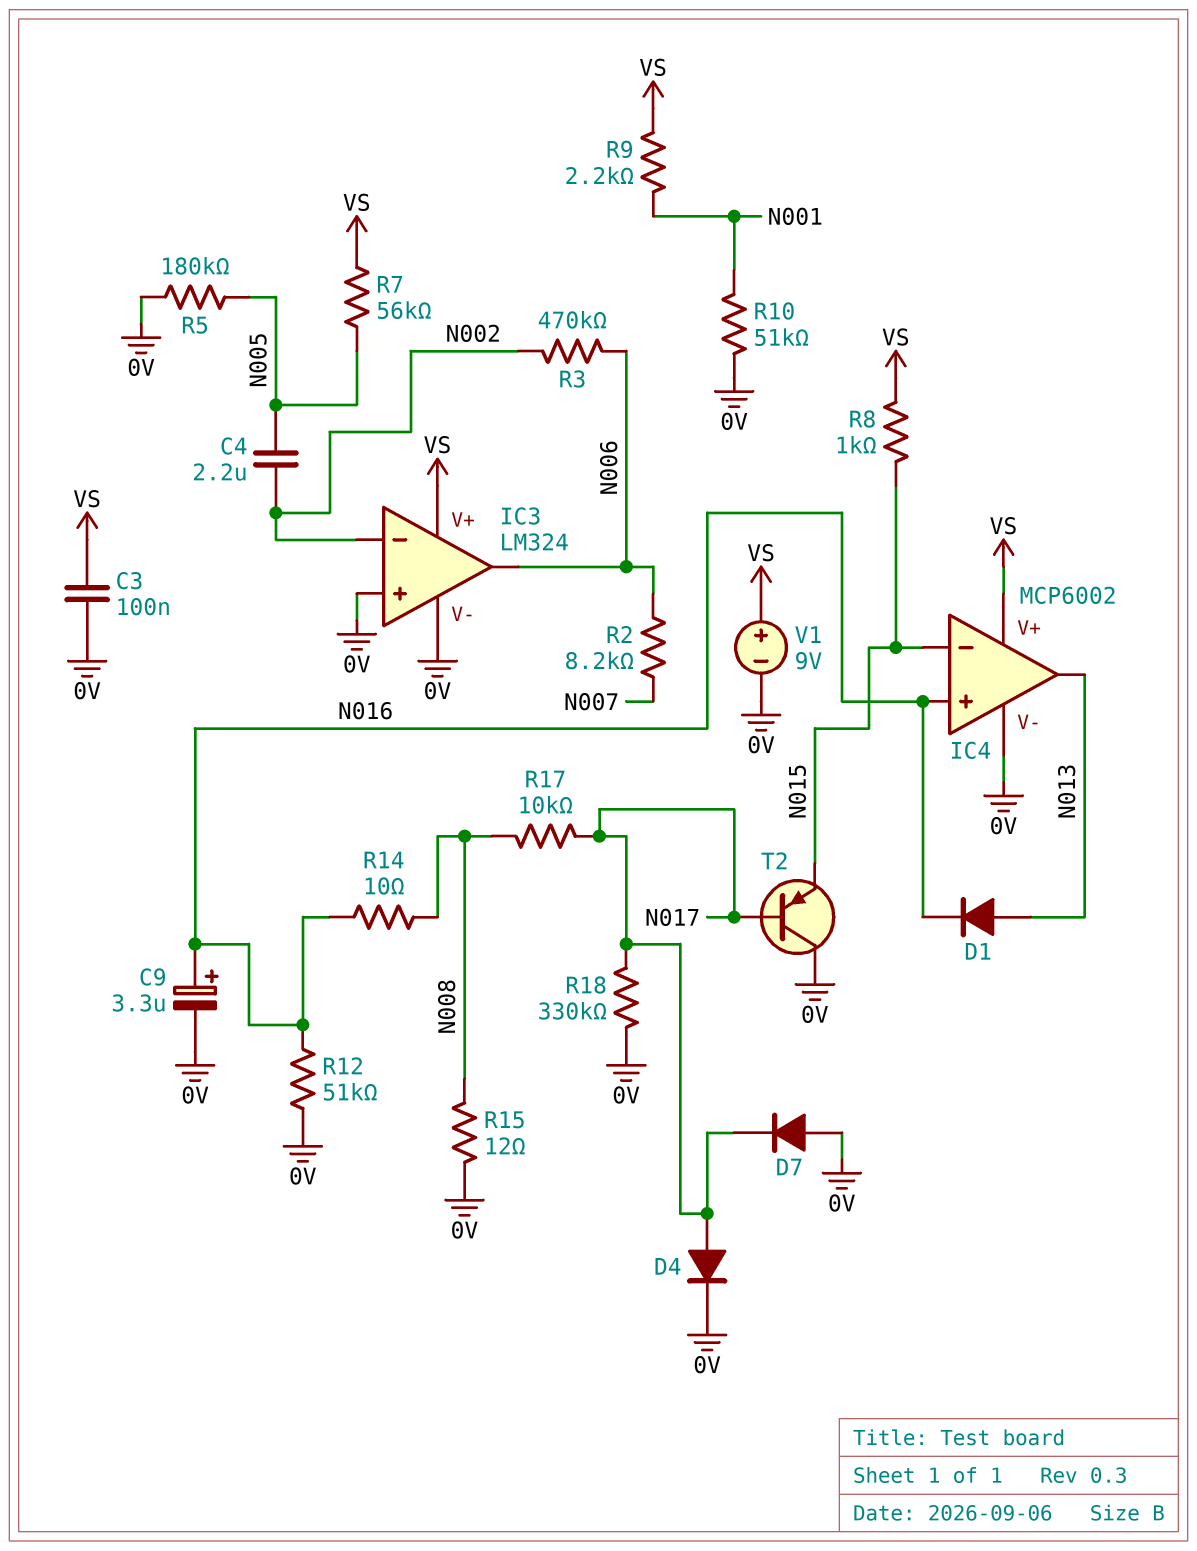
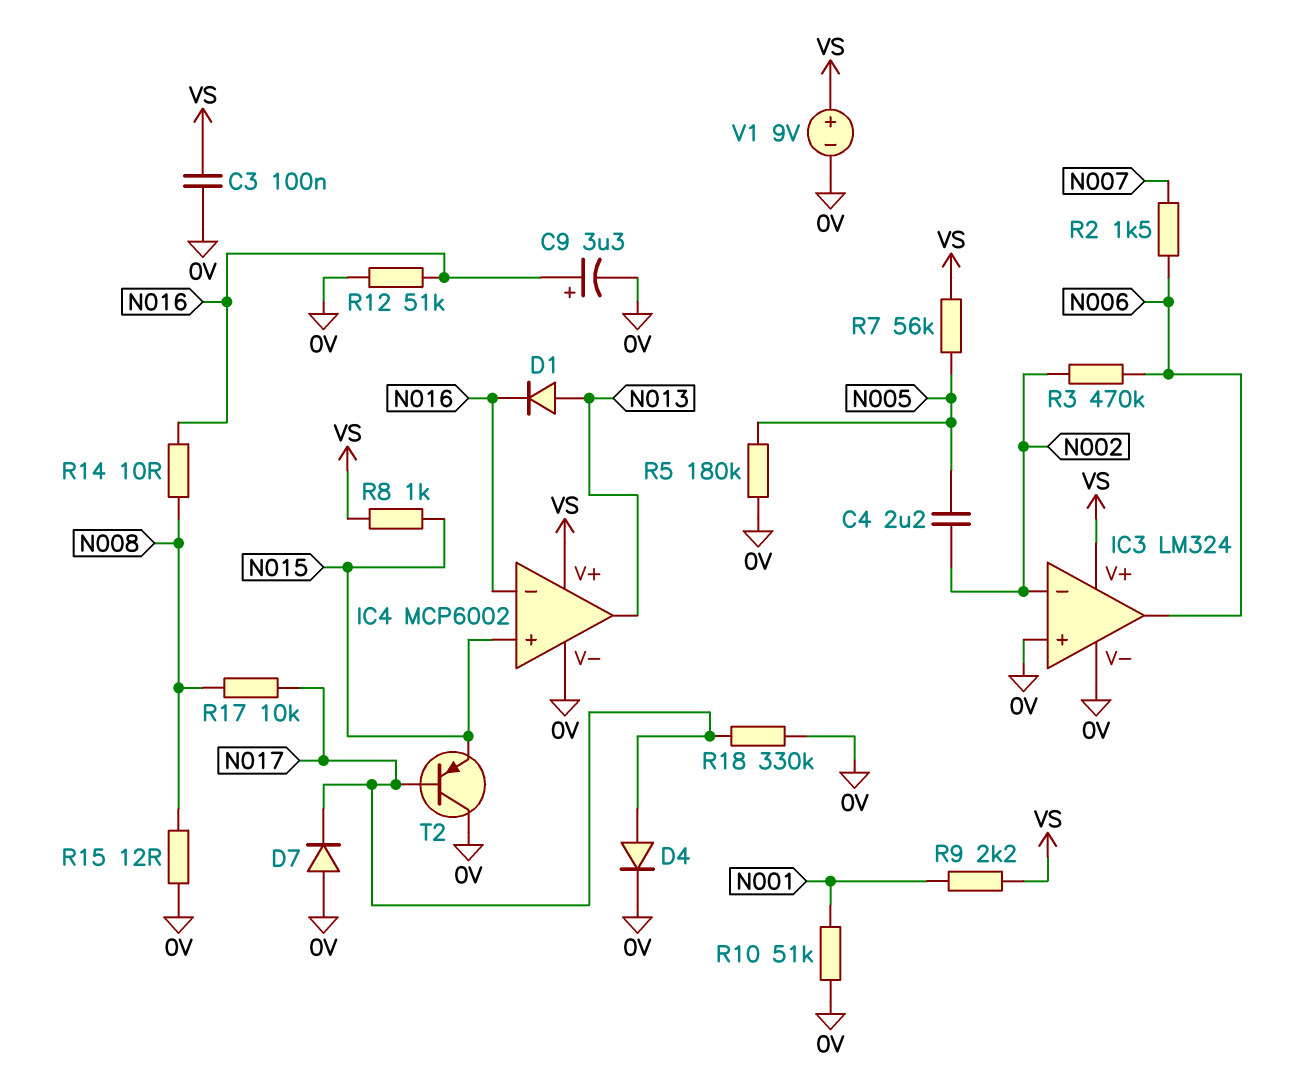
IC4 pin in+: N016 -> N015
IC4 pin in-: N015 -> N016
R2: 8.2k (N006, N007) -> 1.5k (N006, N007)

